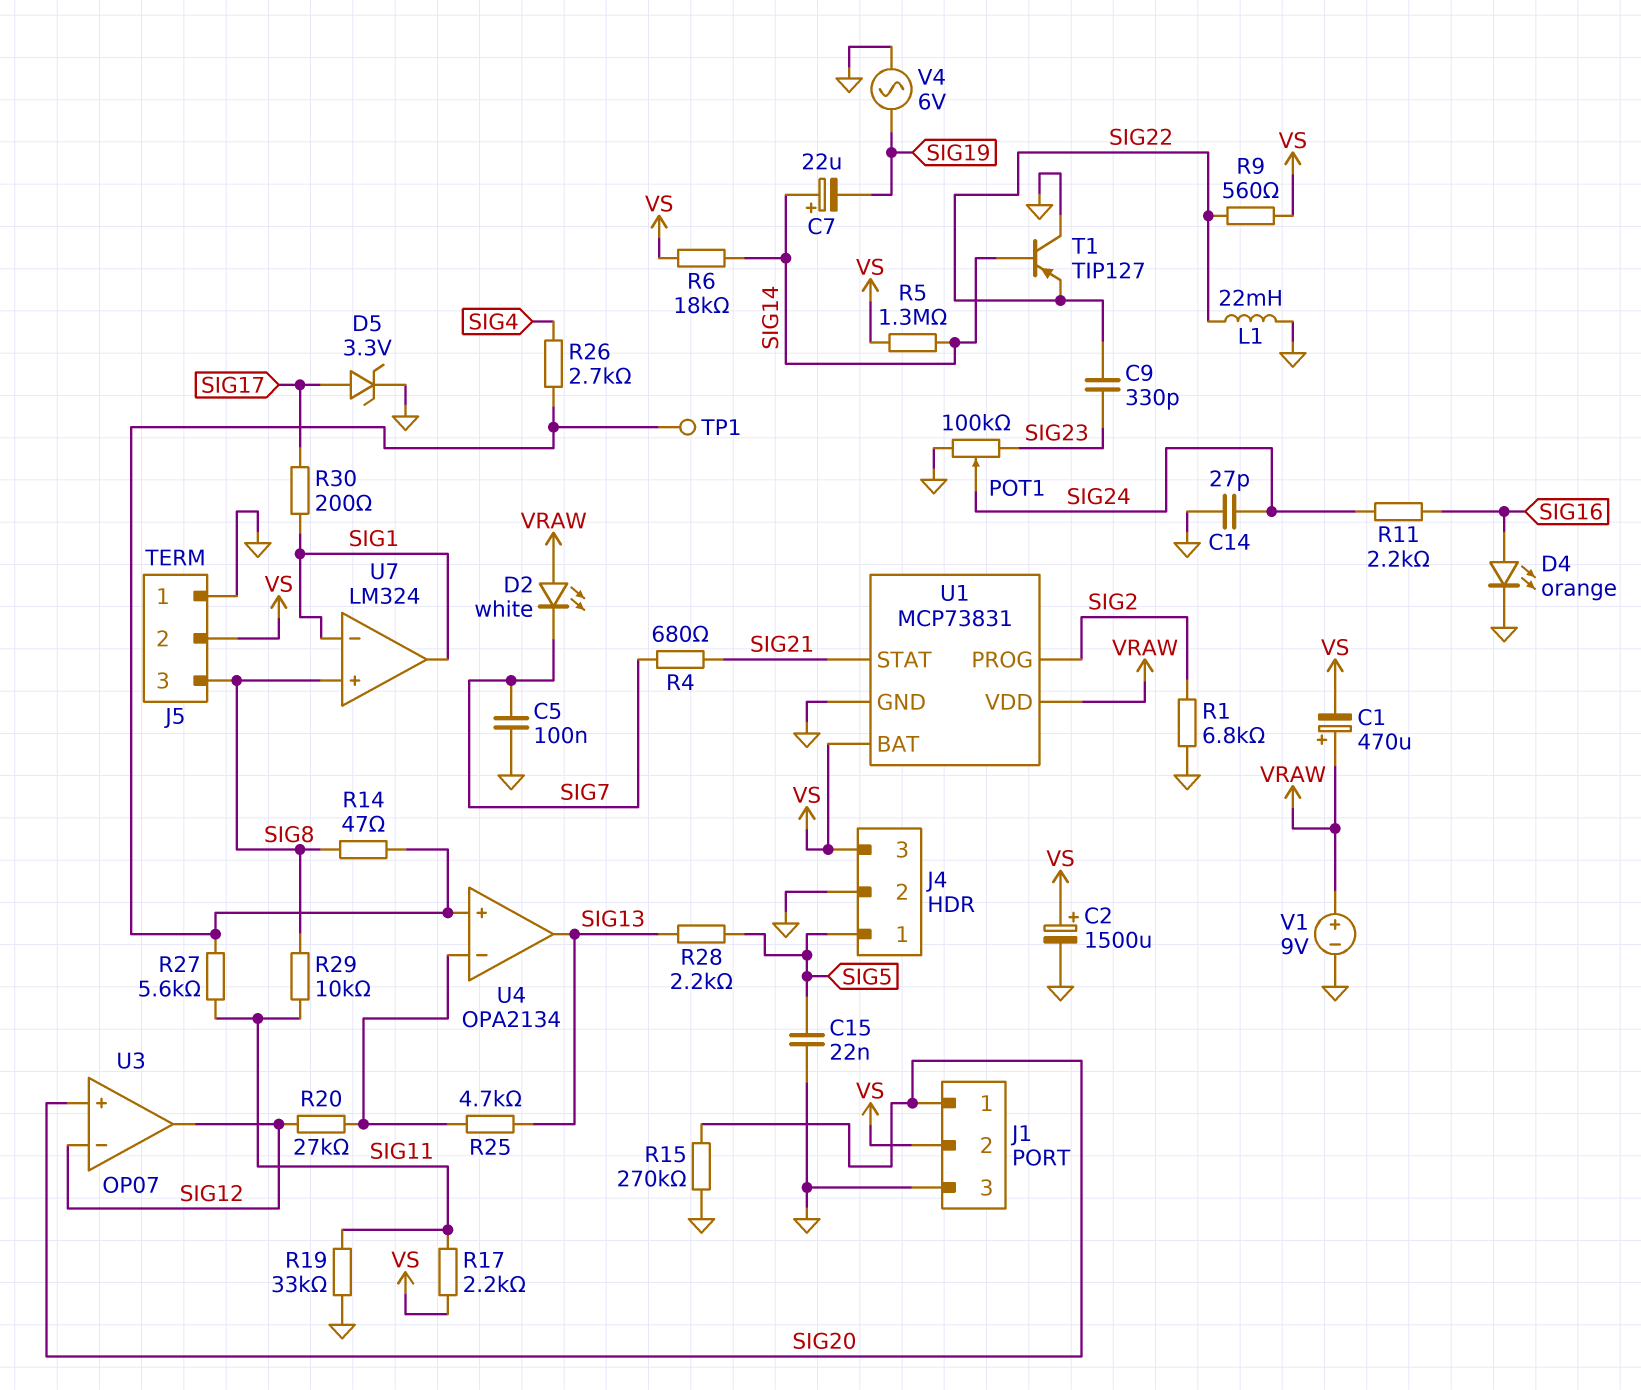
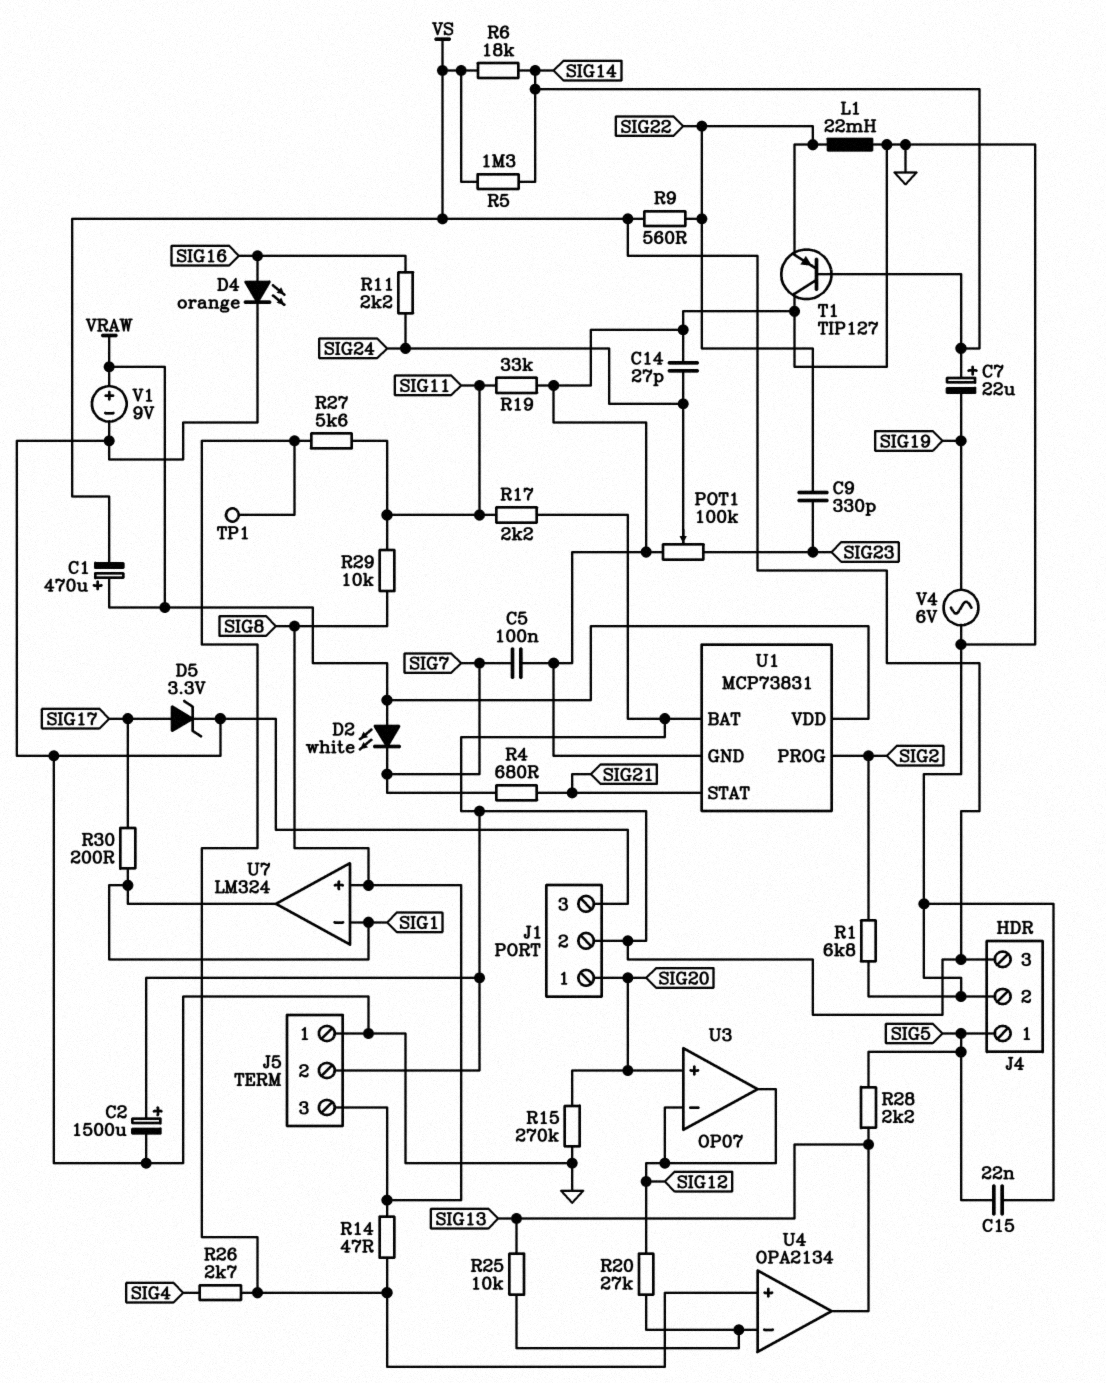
R25: 4.7k (SIG13, U4/in-) -> 10k (SIG13, U4/in-)

